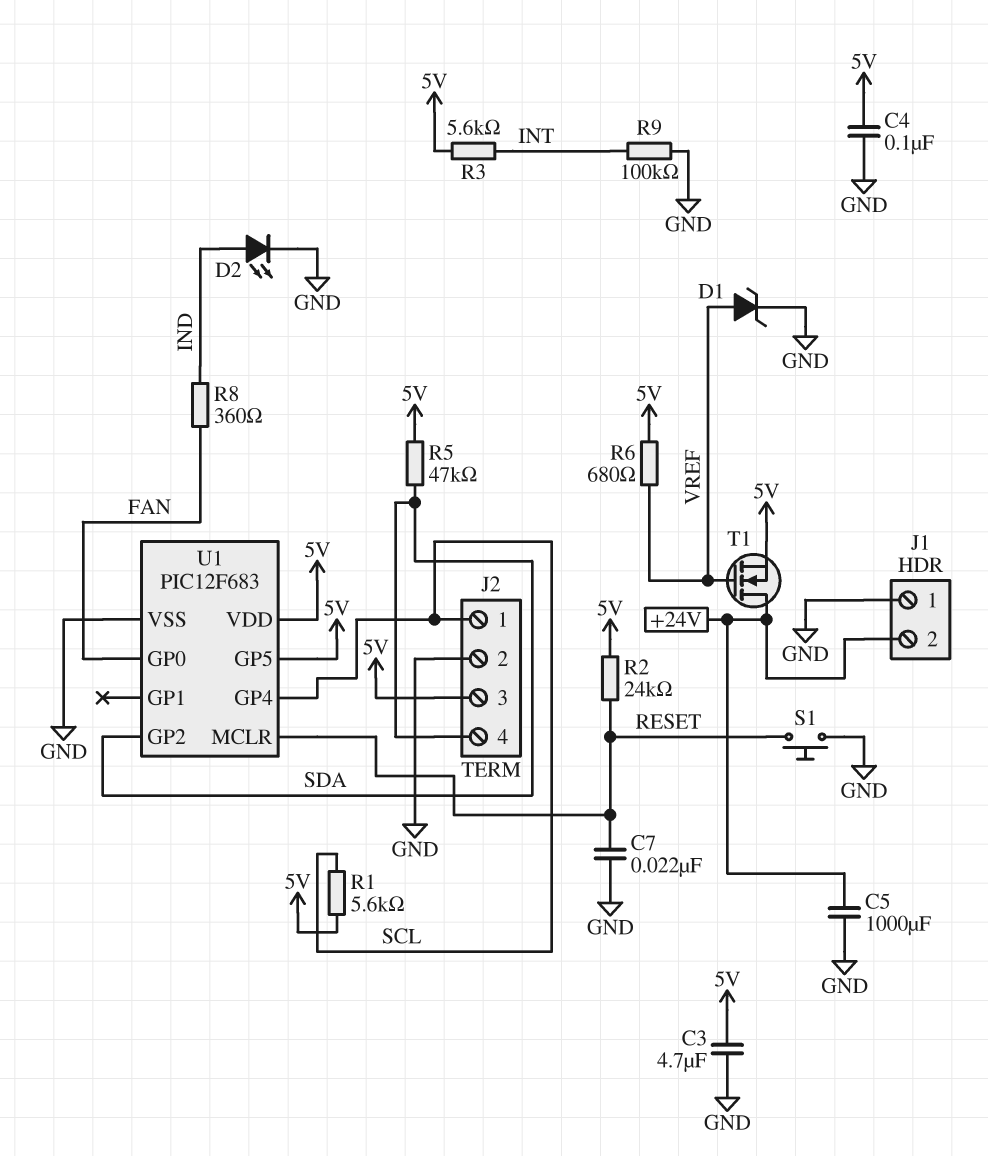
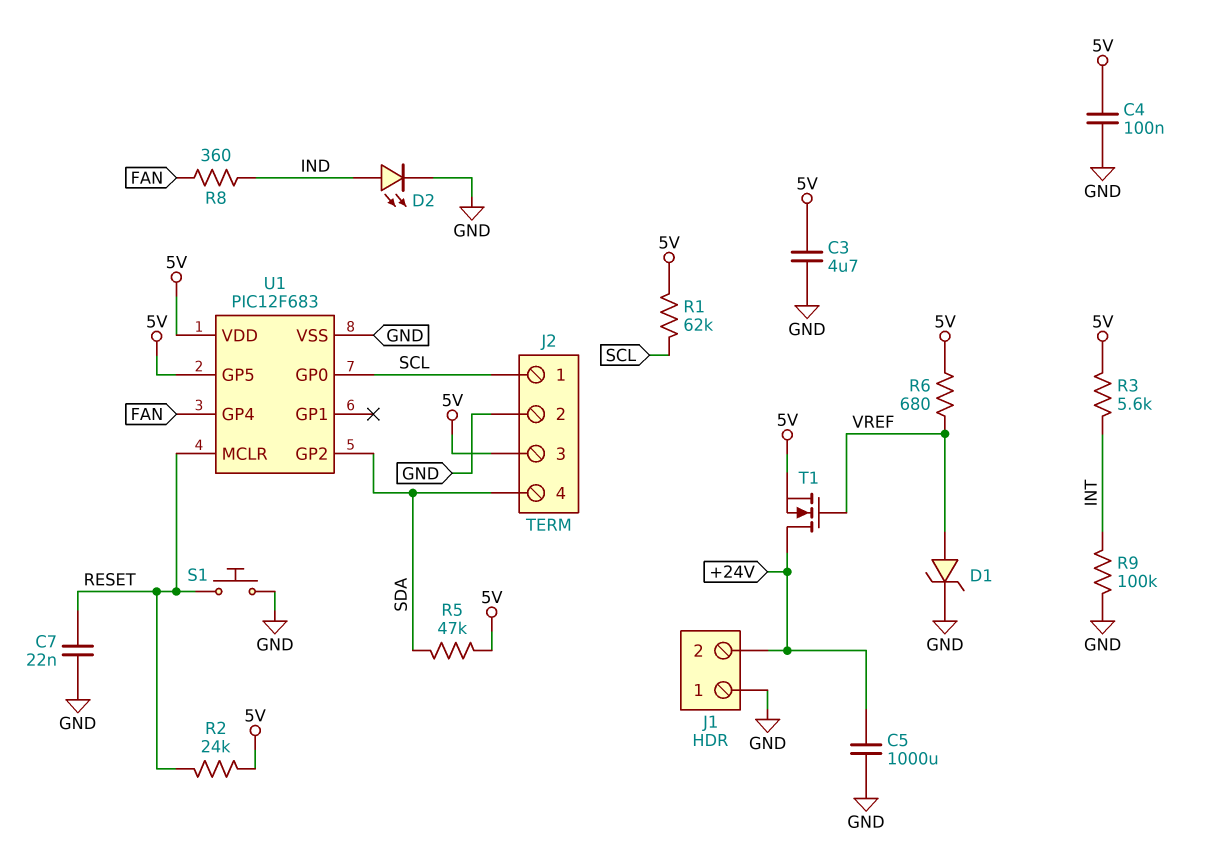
R1: 5.6k (5V, SCL) -> 62k (5V, SCL)
U1 pin GP0: FAN -> SCL
U1 pin GP4: SCL -> FAN

